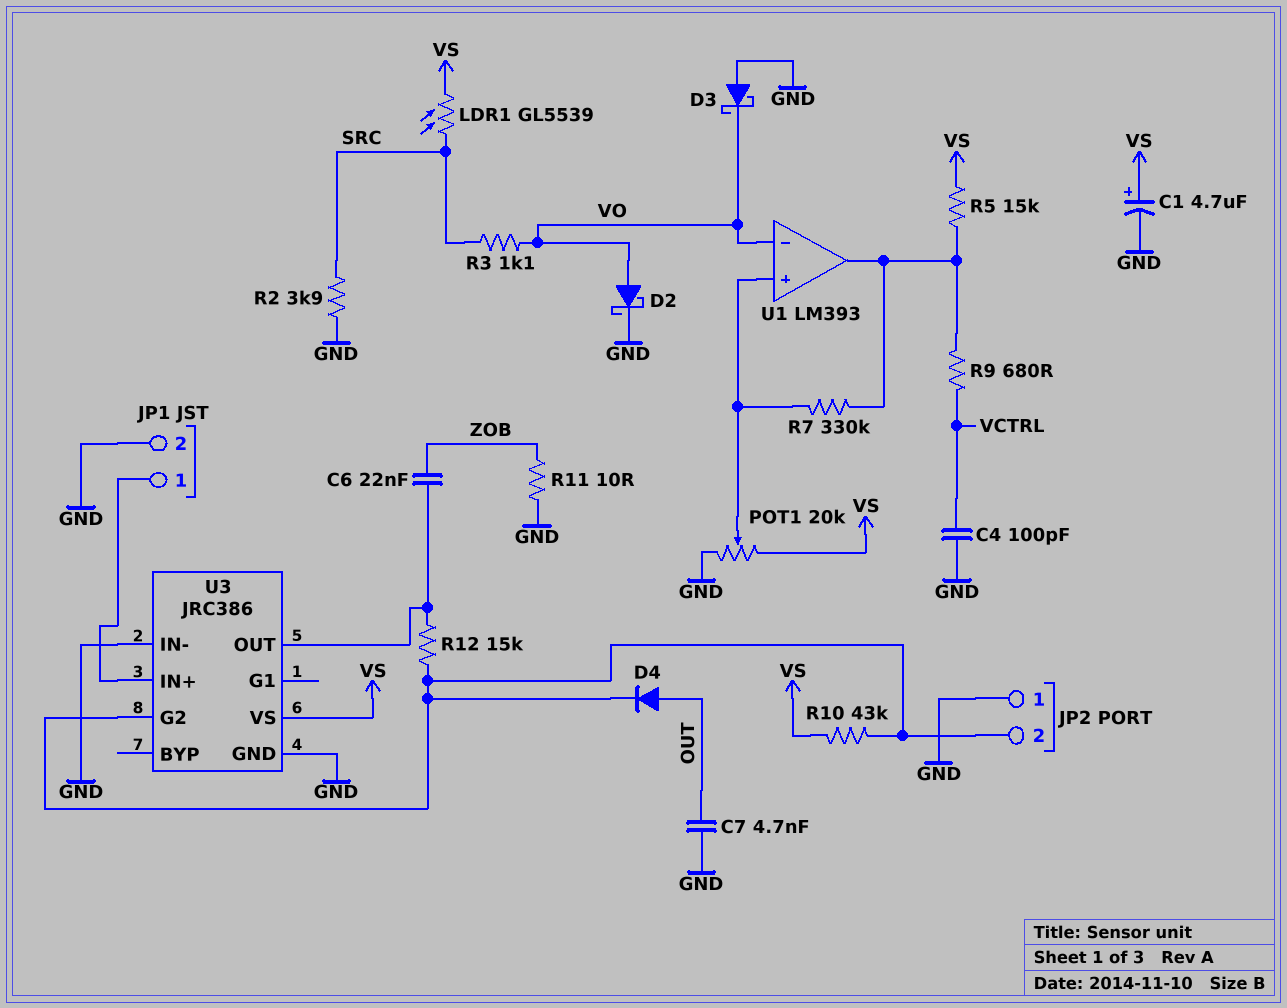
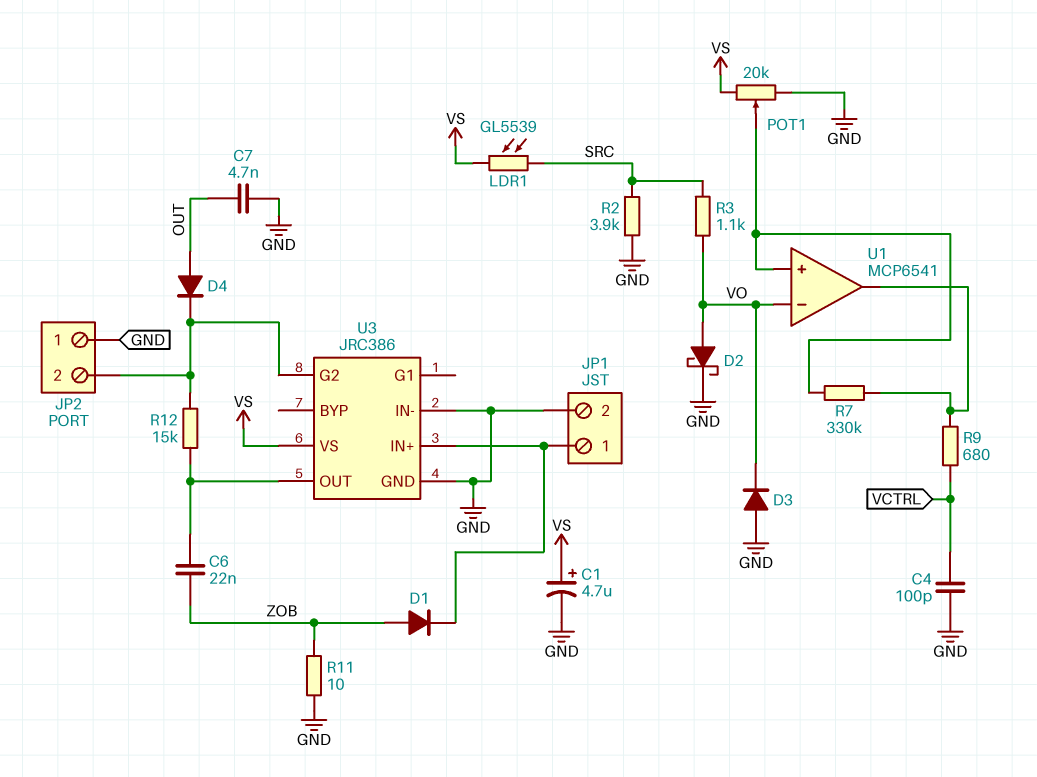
D1: none -> diode (A ZOB, K JP1/1)
D3: schottky (A GND, K VO) -> diode (A GND, K VO)
R5: 15k (U1/out, VS) -> none
R10: 43k (JP2/2, VS) -> none
U1: LM393 -> MCP6541

